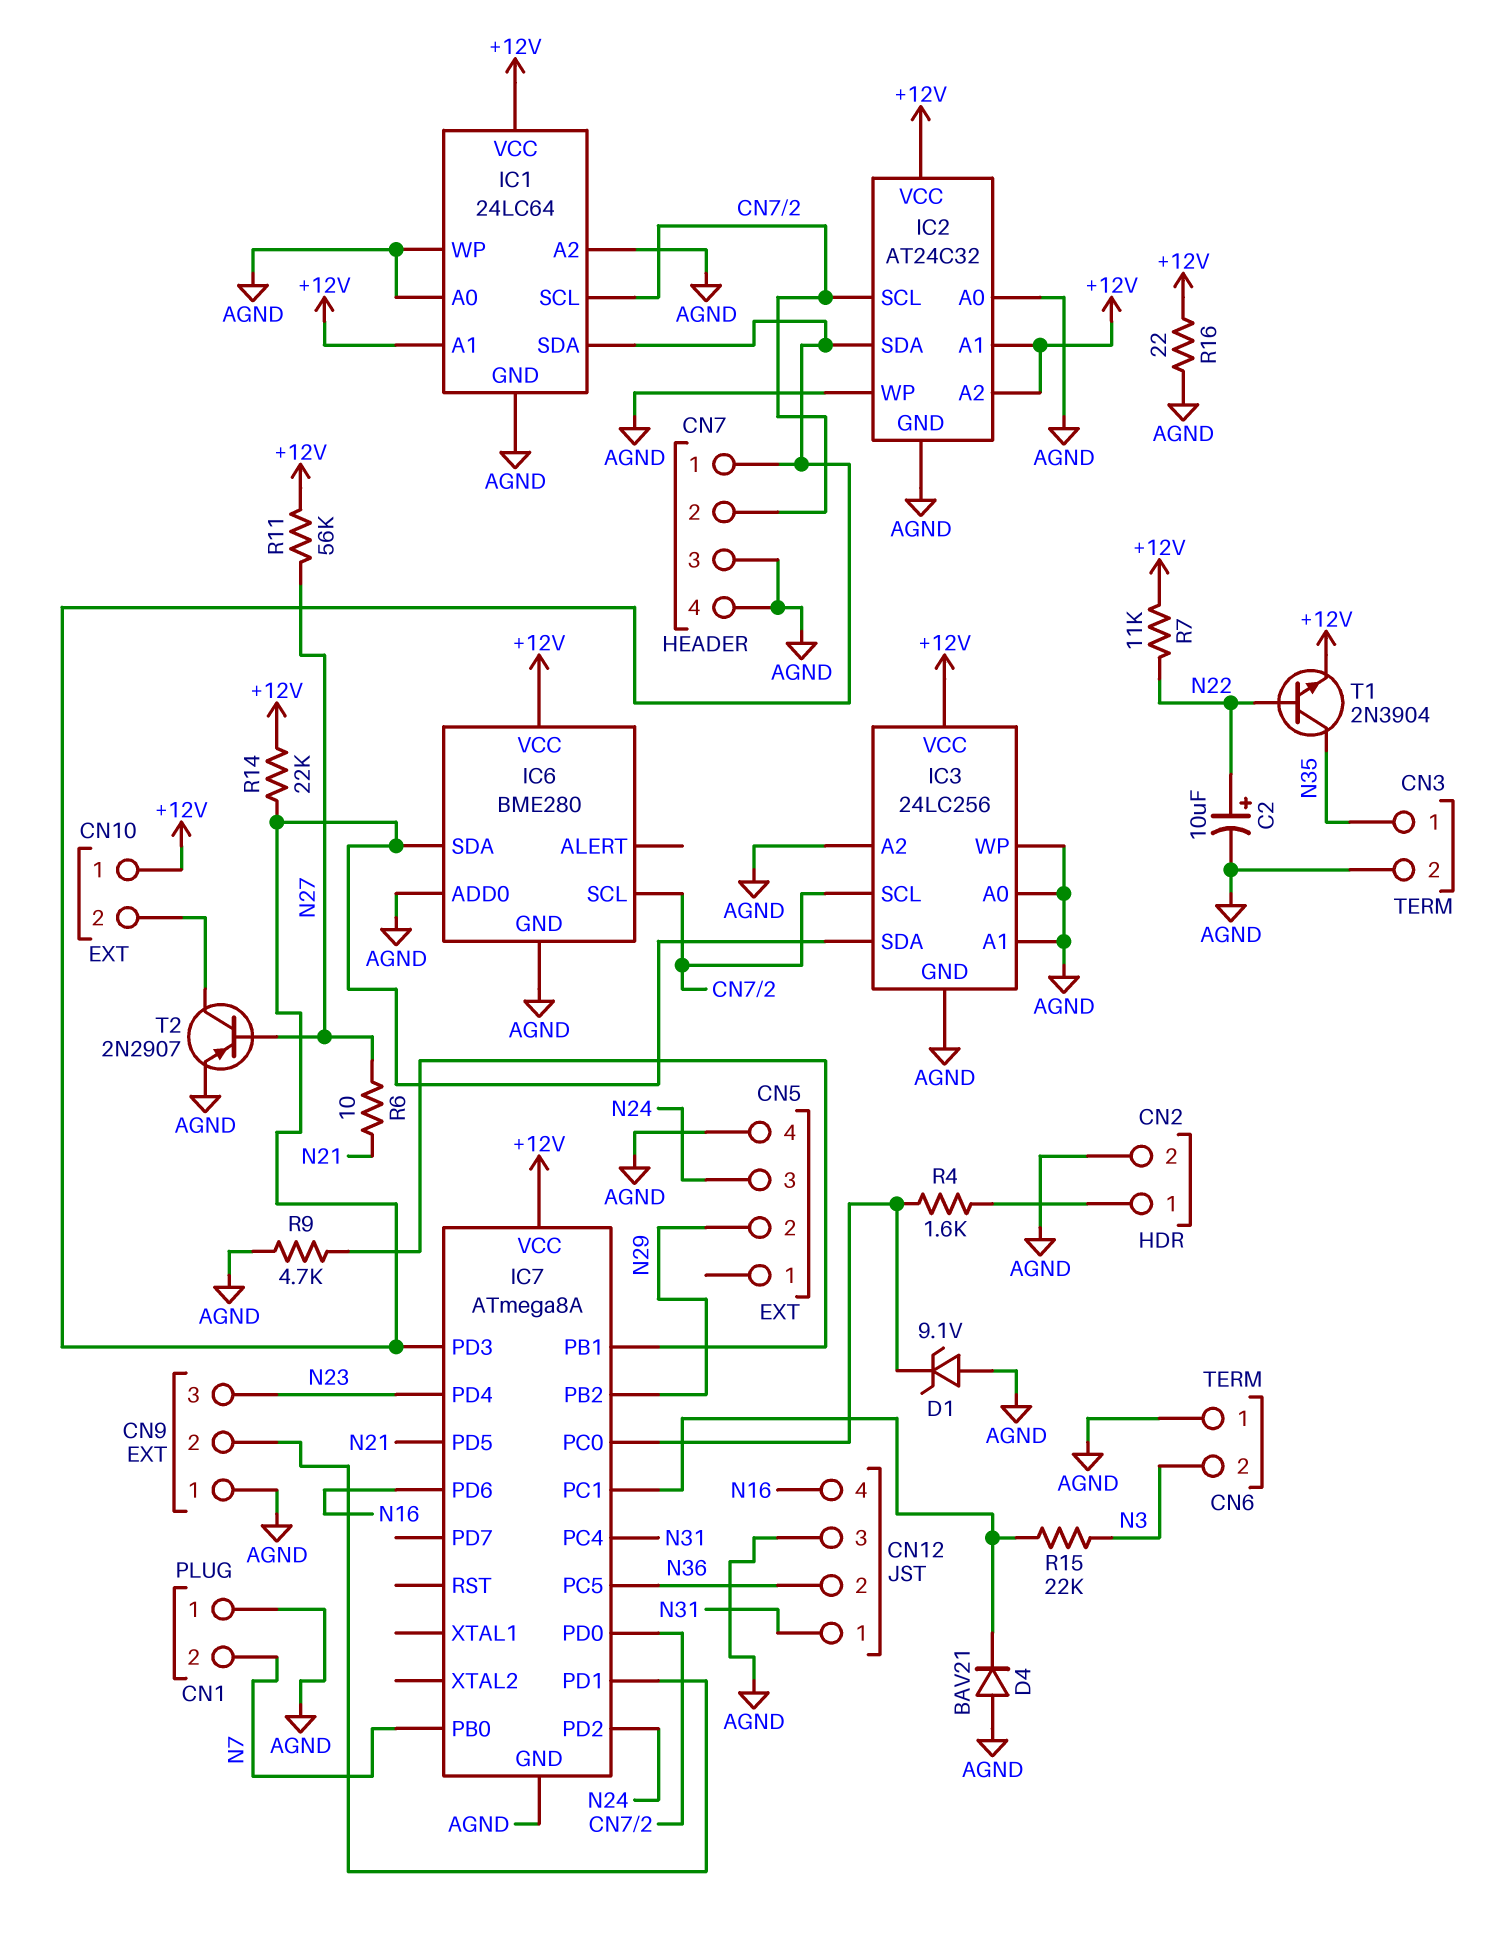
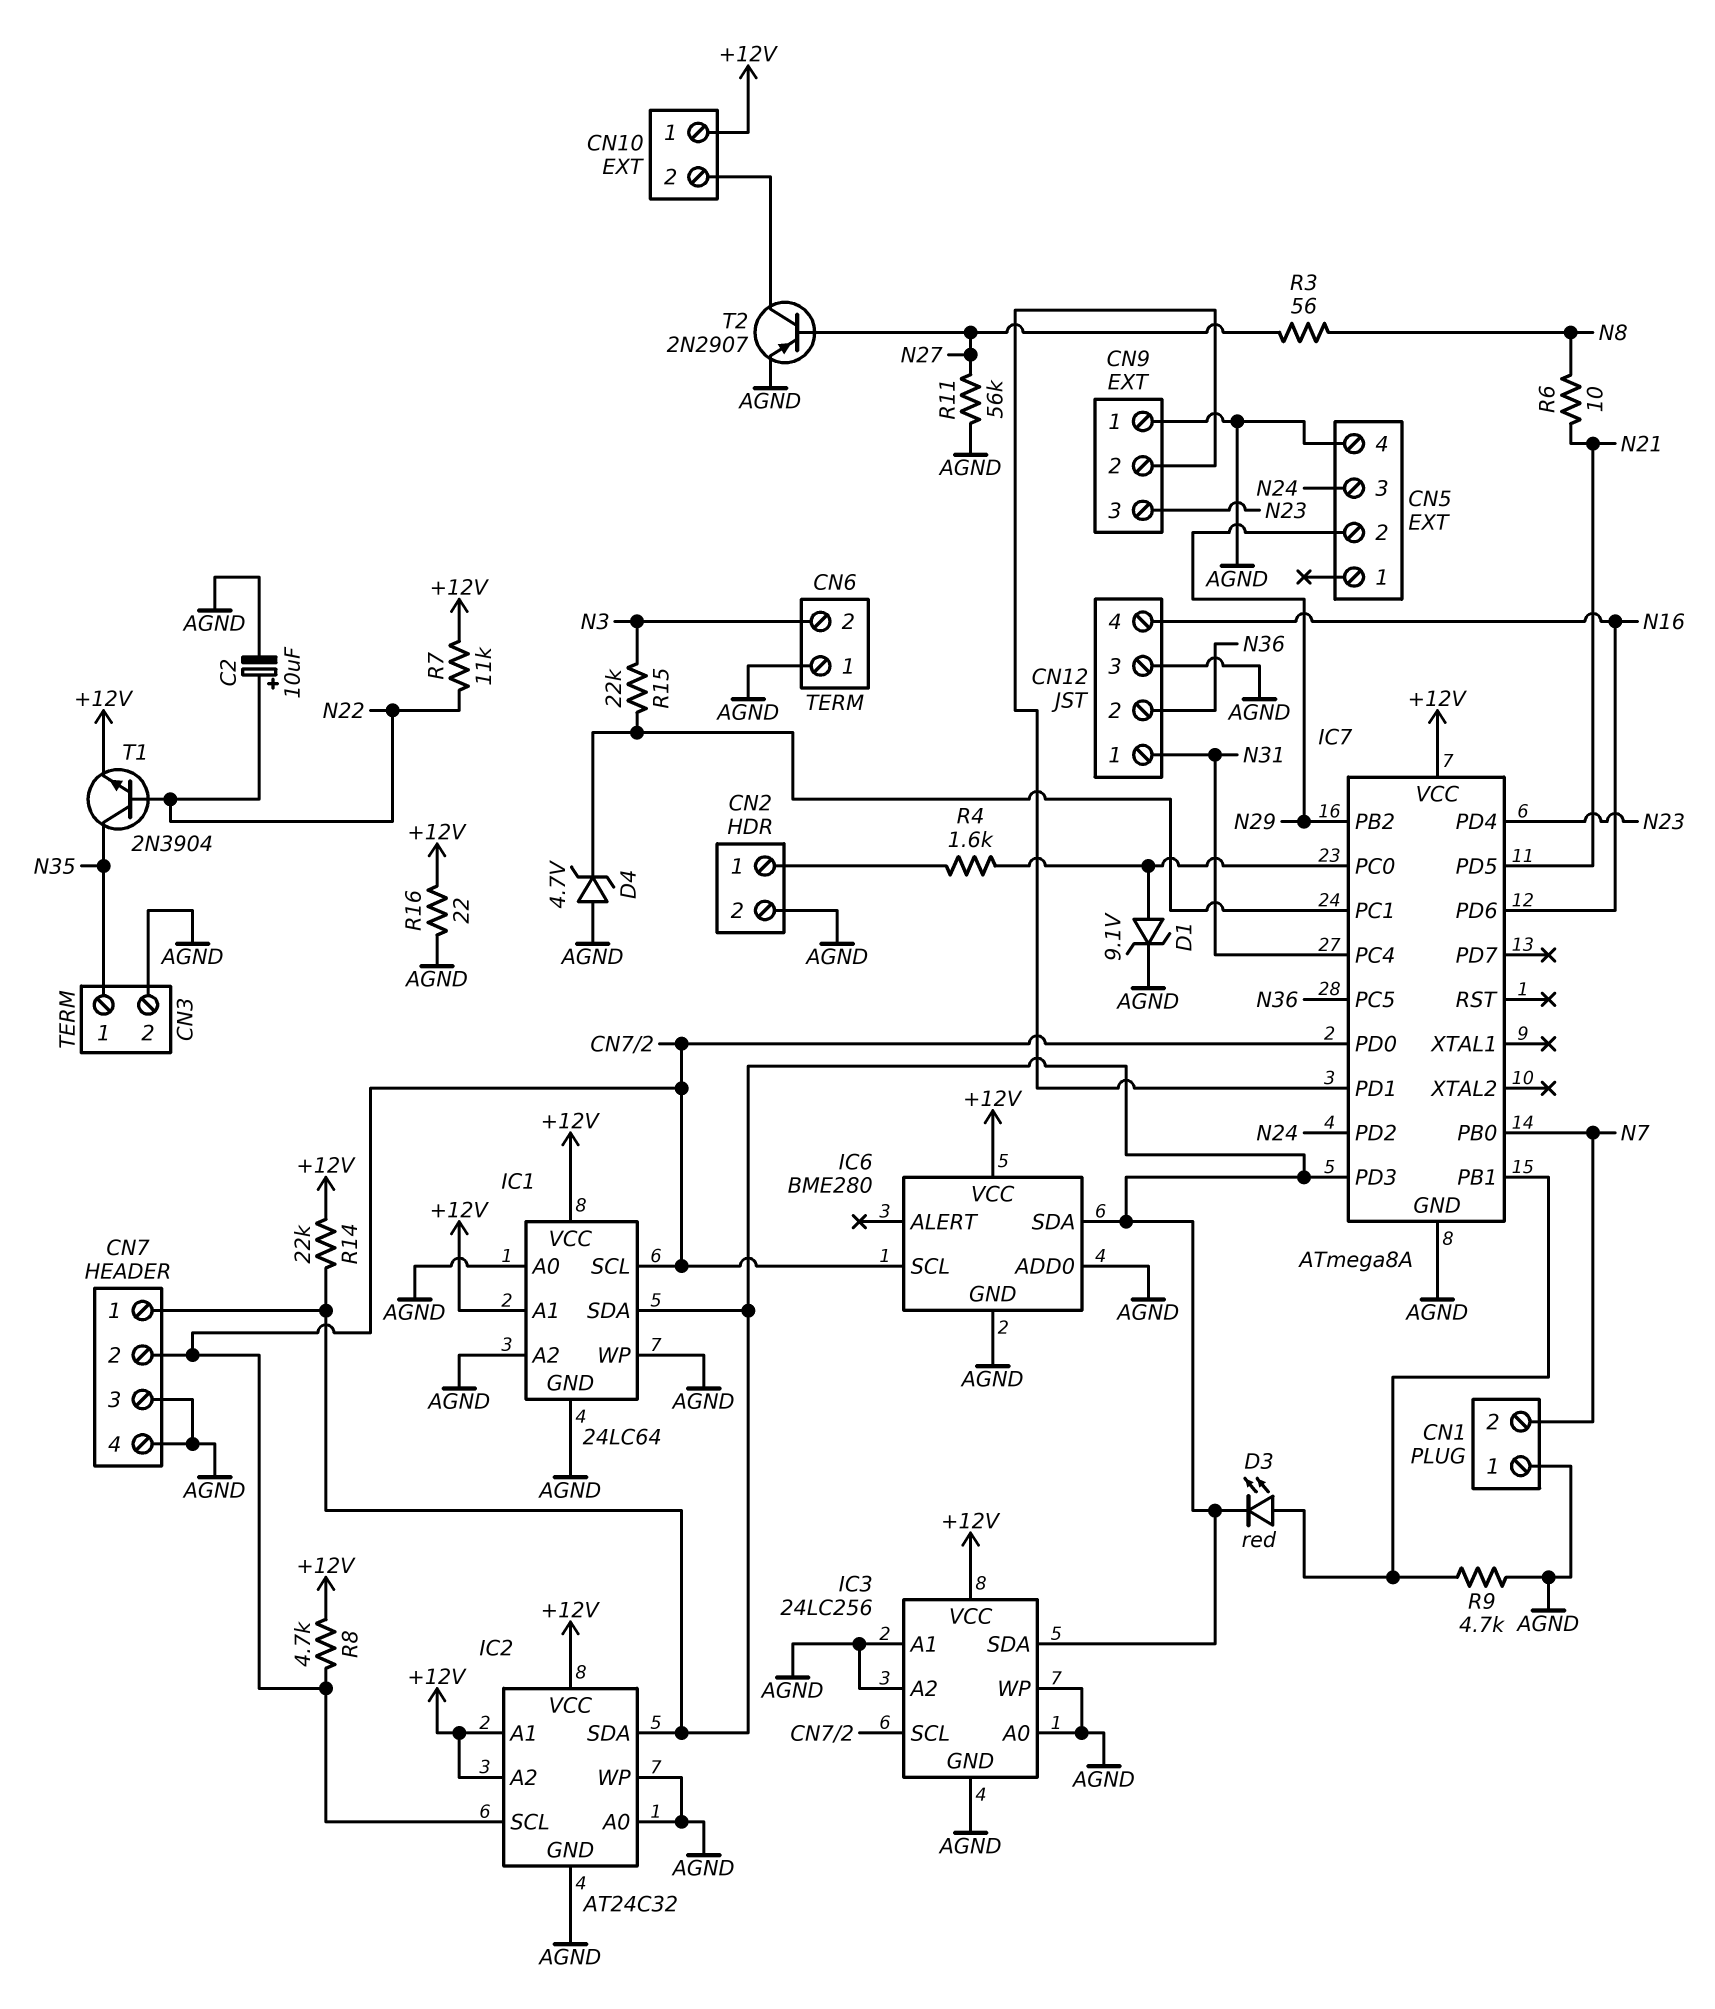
D1: zener 9.1V (A AGND, K IC7/PC0) -> zener 9.1V (A IC7/PC0, K AGND)
D3: none -> LED red (A IC7/PB1, K CN7/1)
D4: diode BAV21 (A AGND, K IC7/PC1) -> zener 4.7V (A AGND, K IC7/PC1)
R3: none -> 56 (N8, N27)
R6: 10 (N21, N27) -> 10 (N8, N21)
R8: none -> 4.7k (+12V, CN7/2)
R11: 56k (+12V, N27) -> 56k (AGND, N27)

